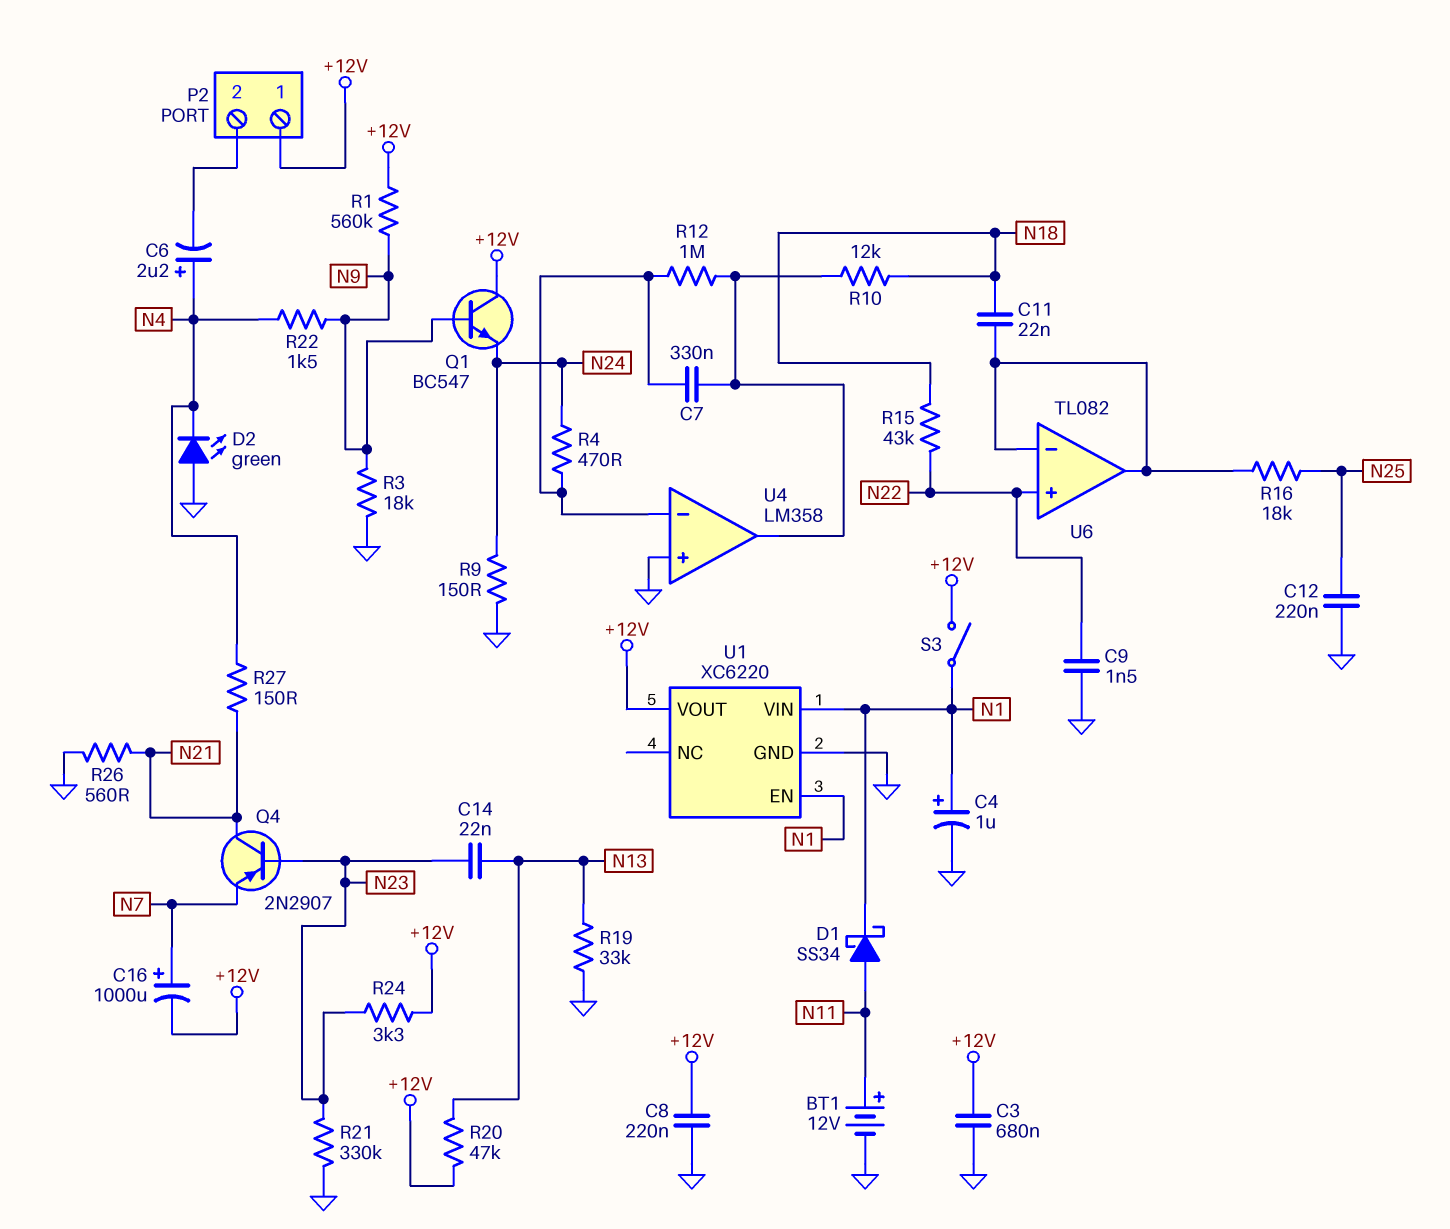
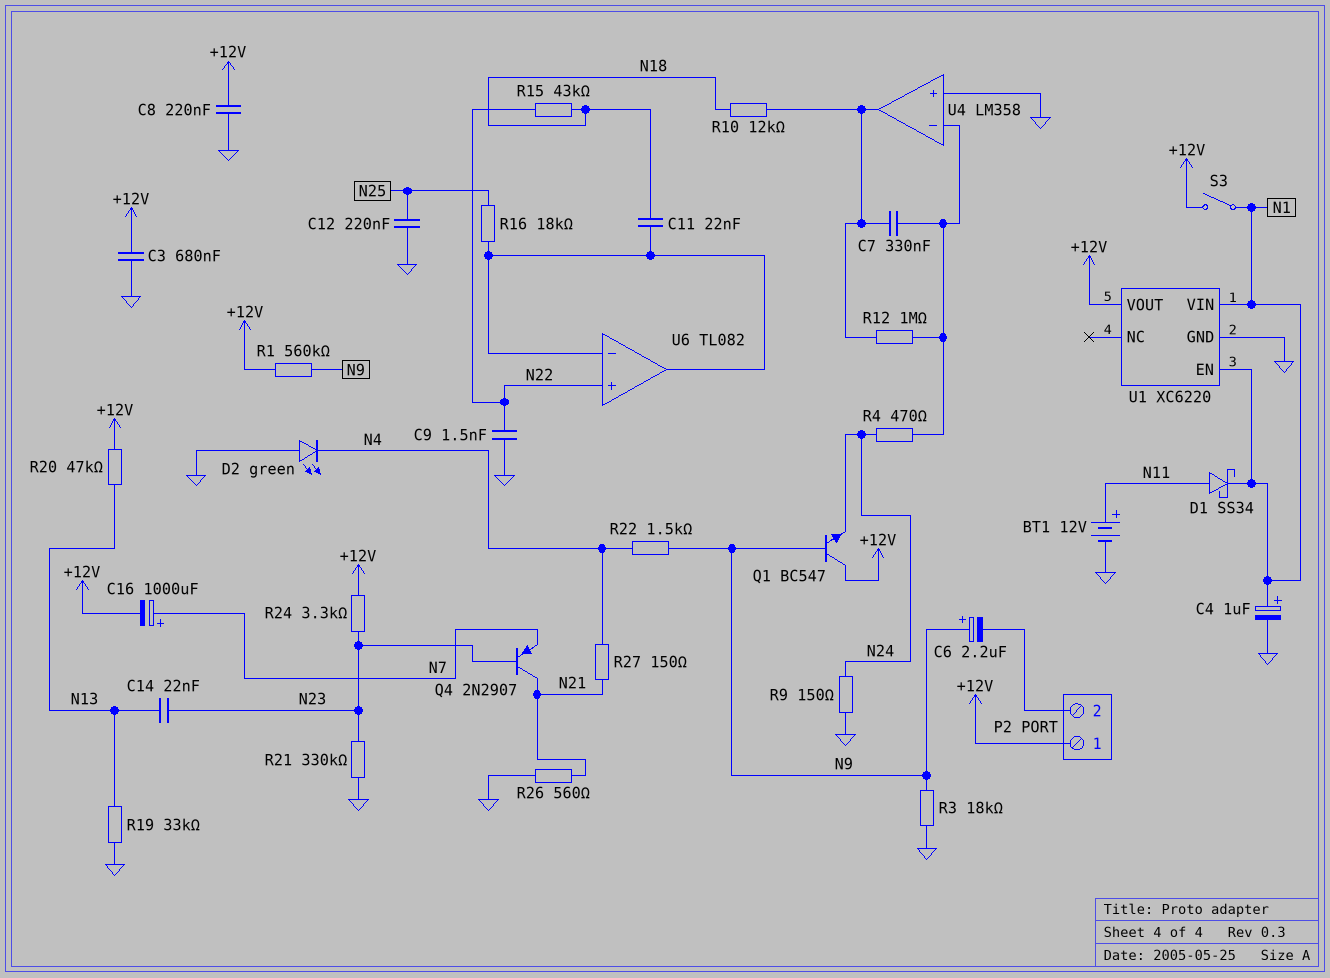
C6: 2.2uF (plus N4, minus P2/2) -> 2.2uF (plus N9, minus P2/2)

